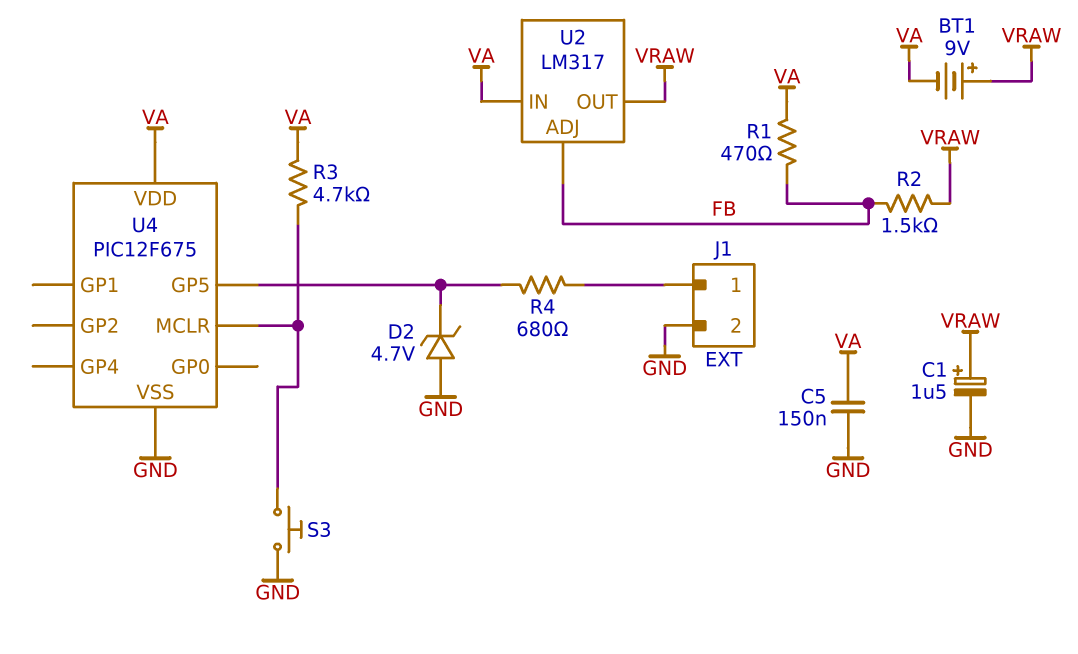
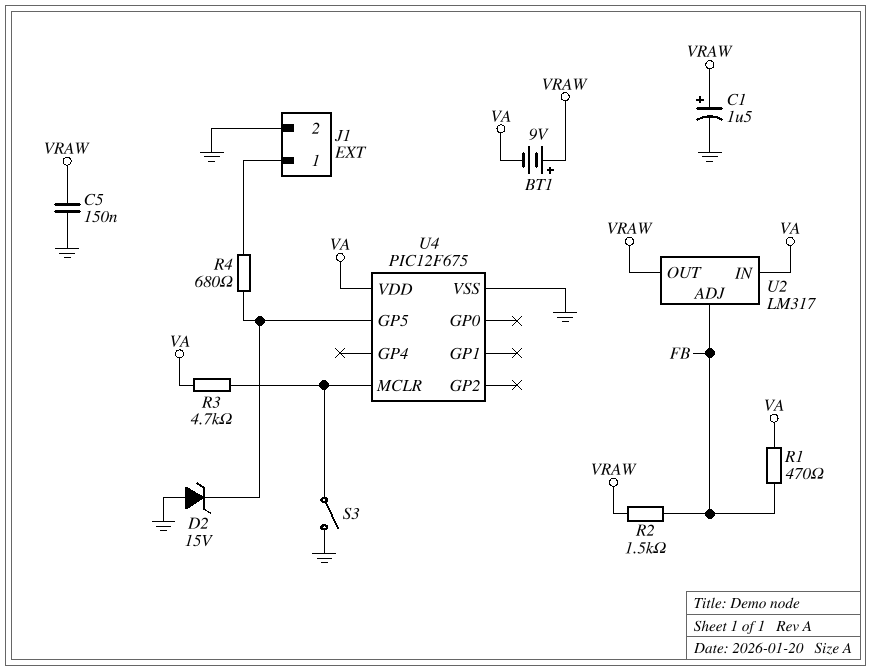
C5: 150nF (GND, VA) -> 150nF (GND, VRAW)
D2: zener 4.7V (A GND, K U4/GP5) -> zener 15V (A GND, K U4/GP5)
S3: button (GND, U4/MCLR) -> switch (GND, U4/MCLR)

